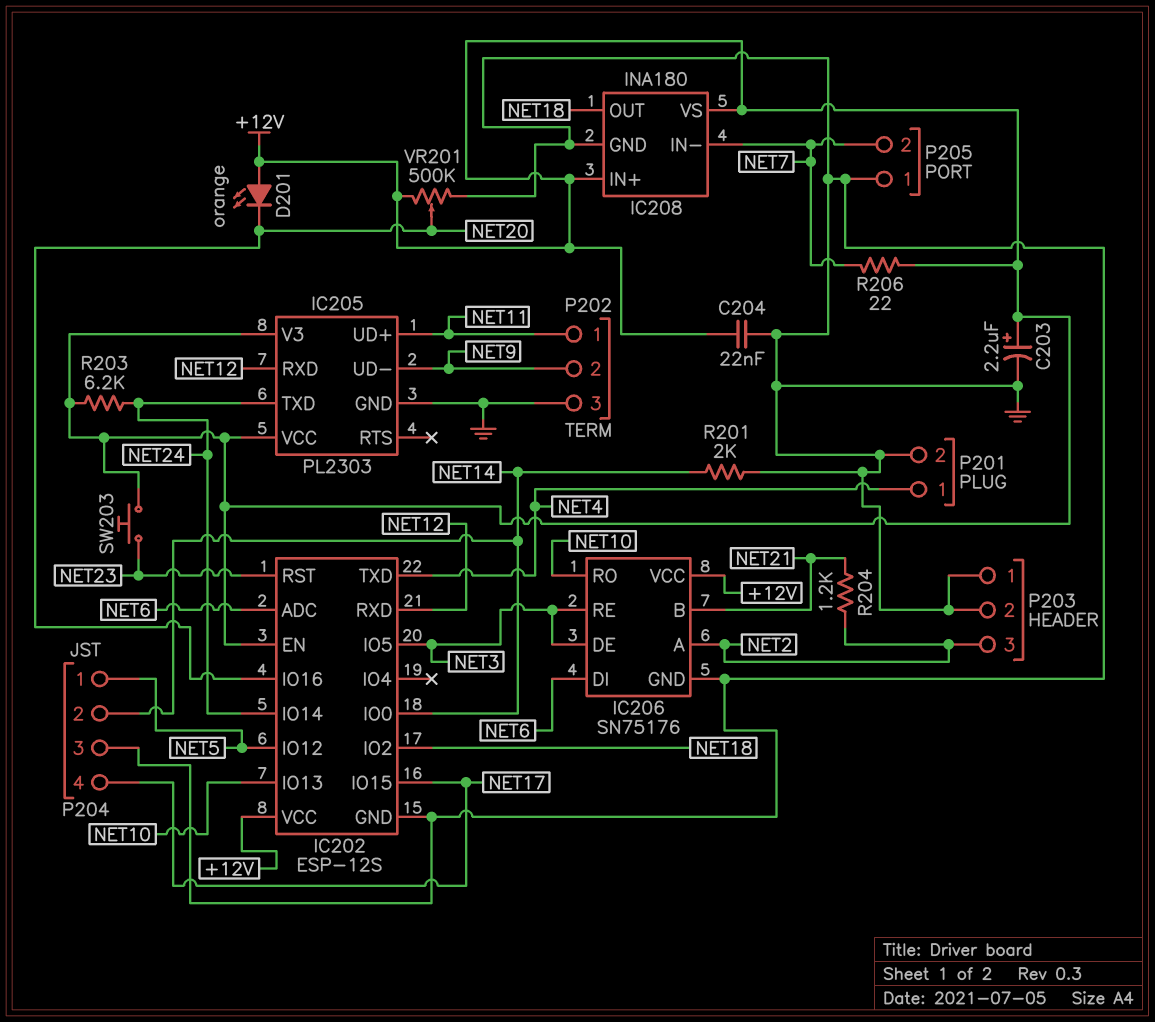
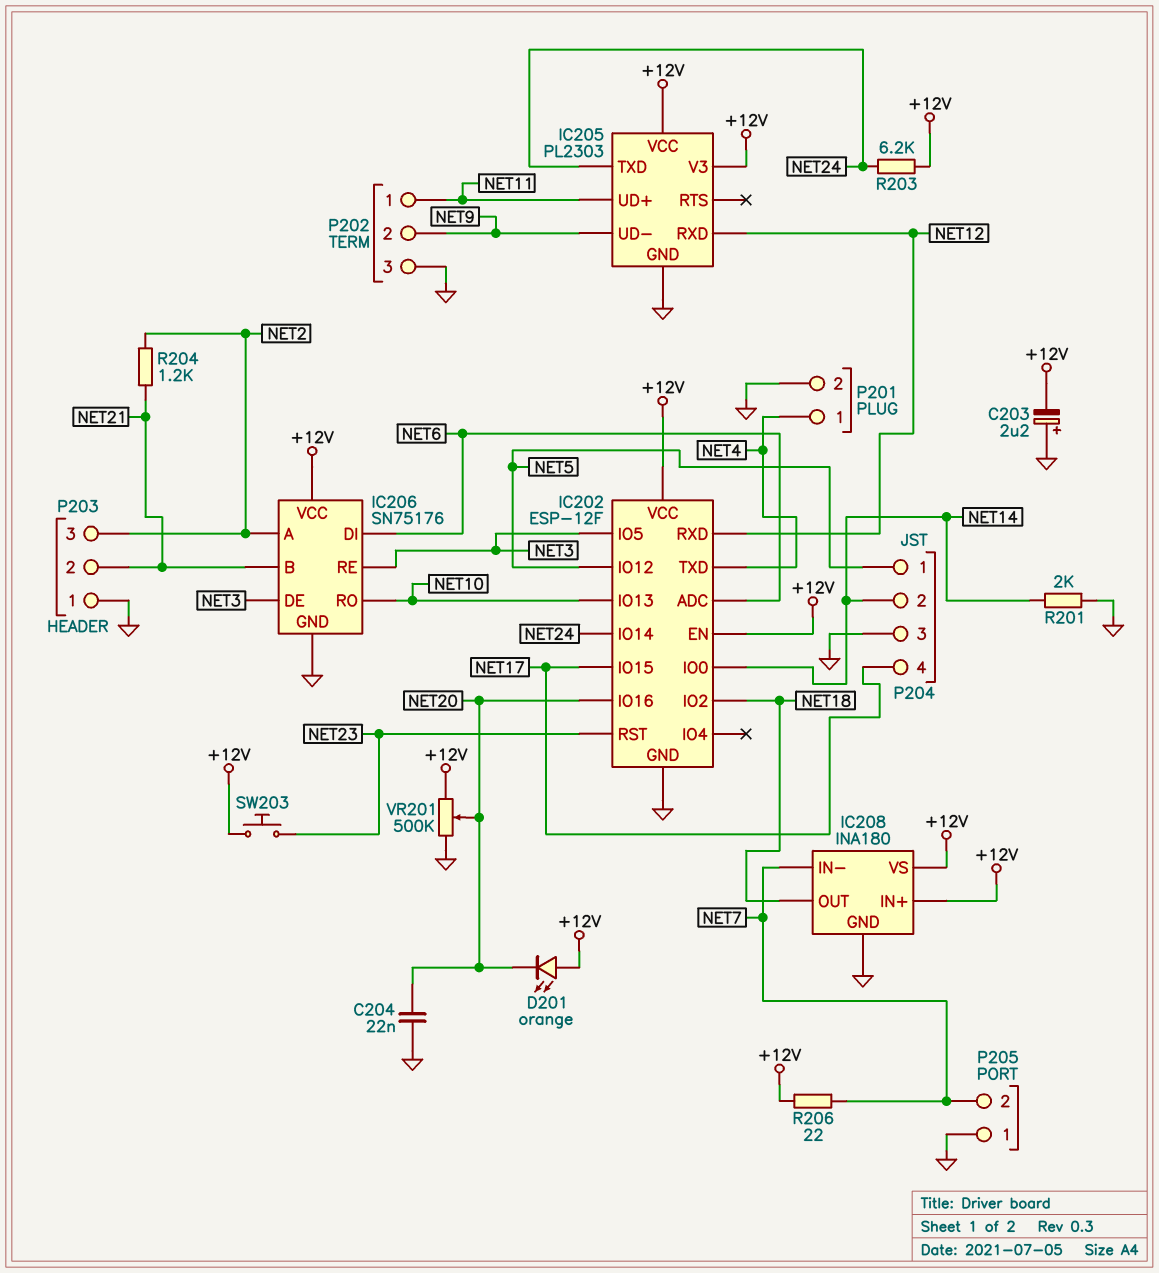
C203: 2.2uF (plus +12V, minus GND) -> 2.2uF (plus GND, minus +12V)
C204: 22nF (+12V, GND) -> 22nF (GND, NET20)
IC202: ESP-12S -> ESP-12F
P203 pin 2: GND -> NET21

